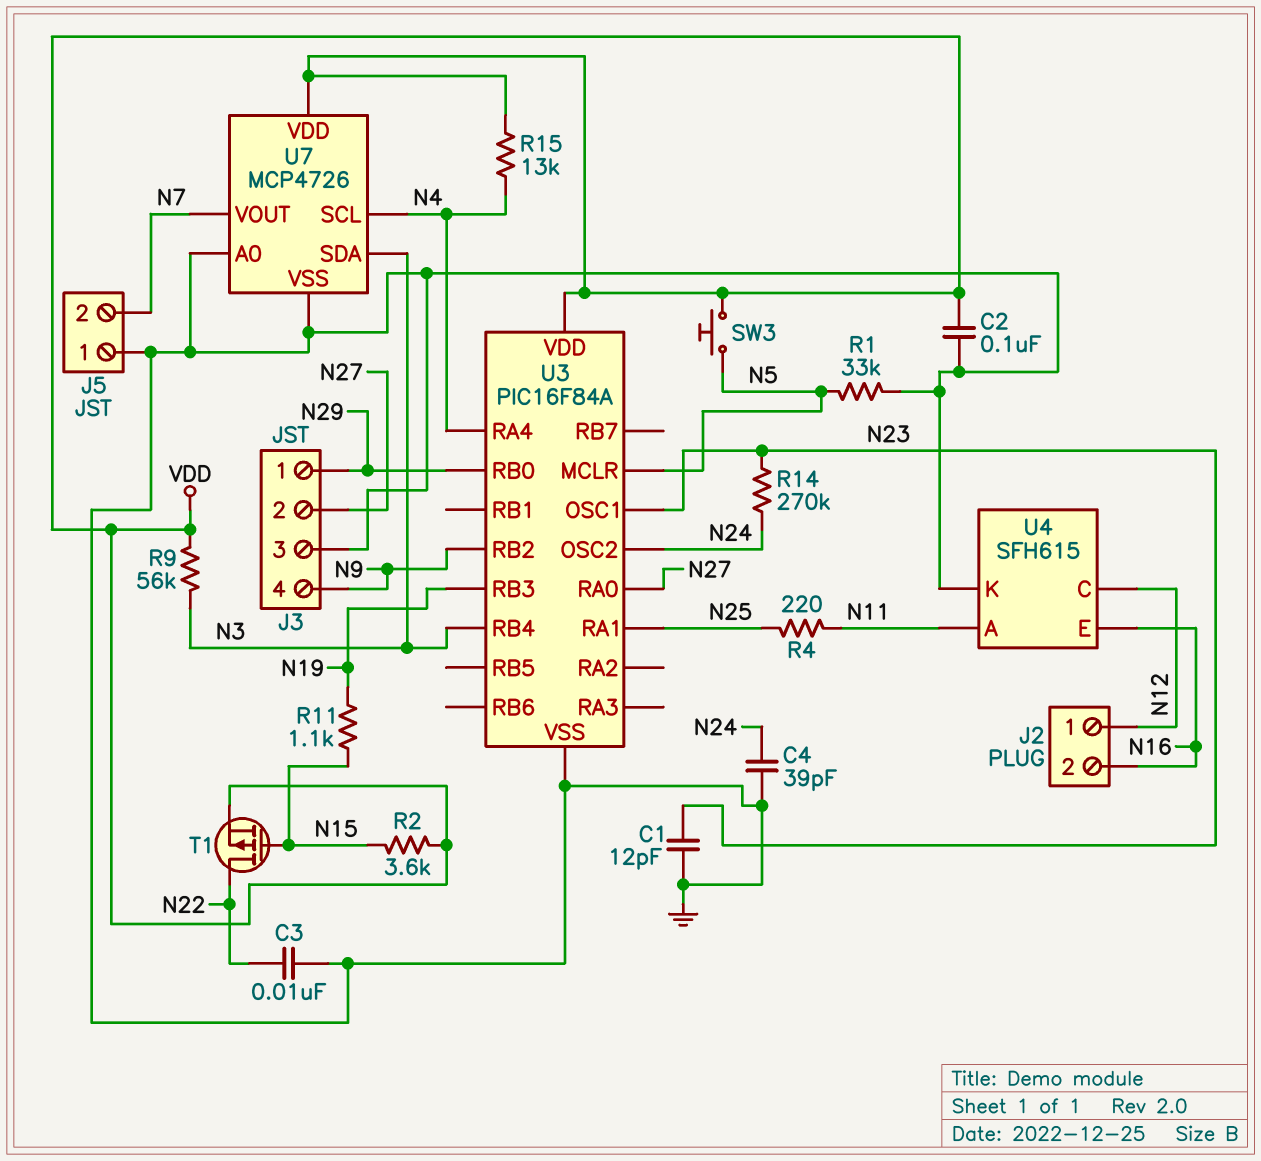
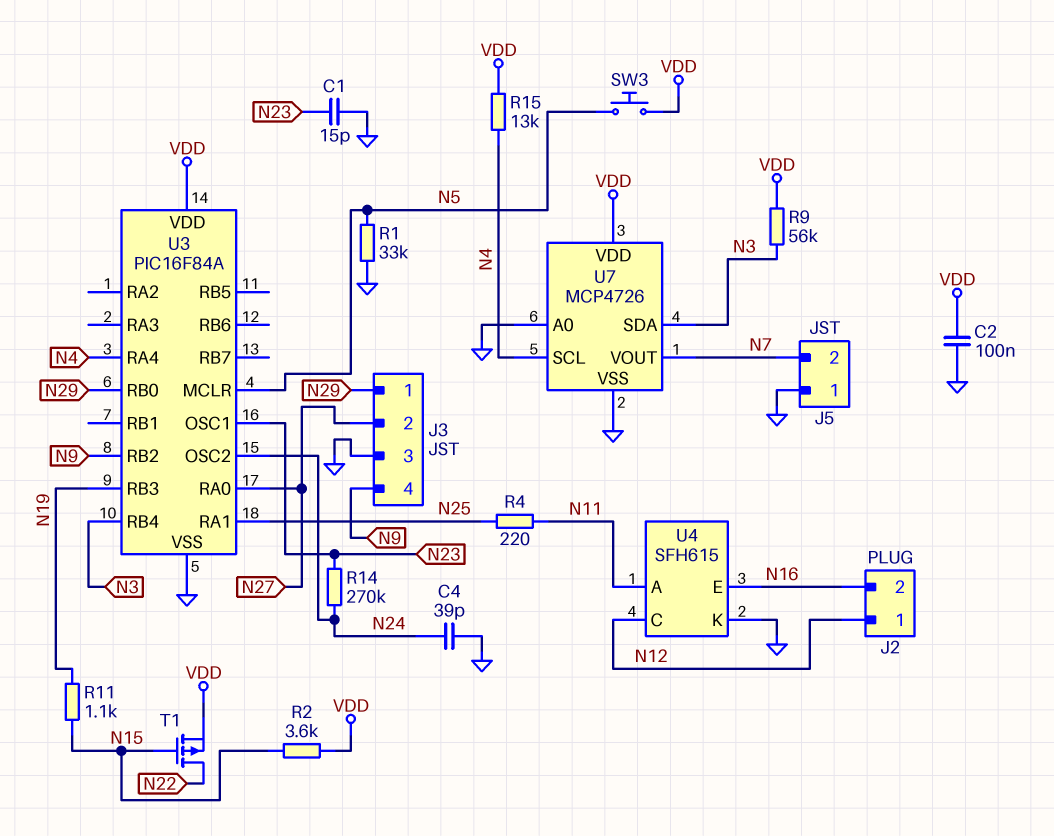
C1: 12pF (GND, N23) -> 15pF (GND, N23)
C3: 10nF (GND, N22) -> none

